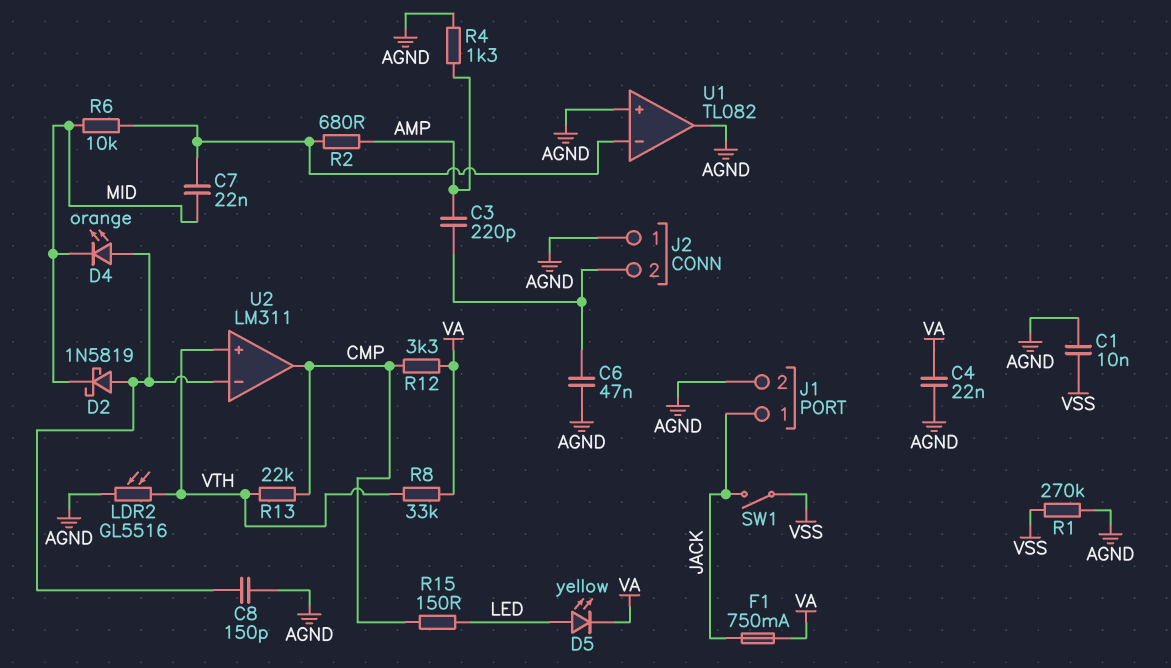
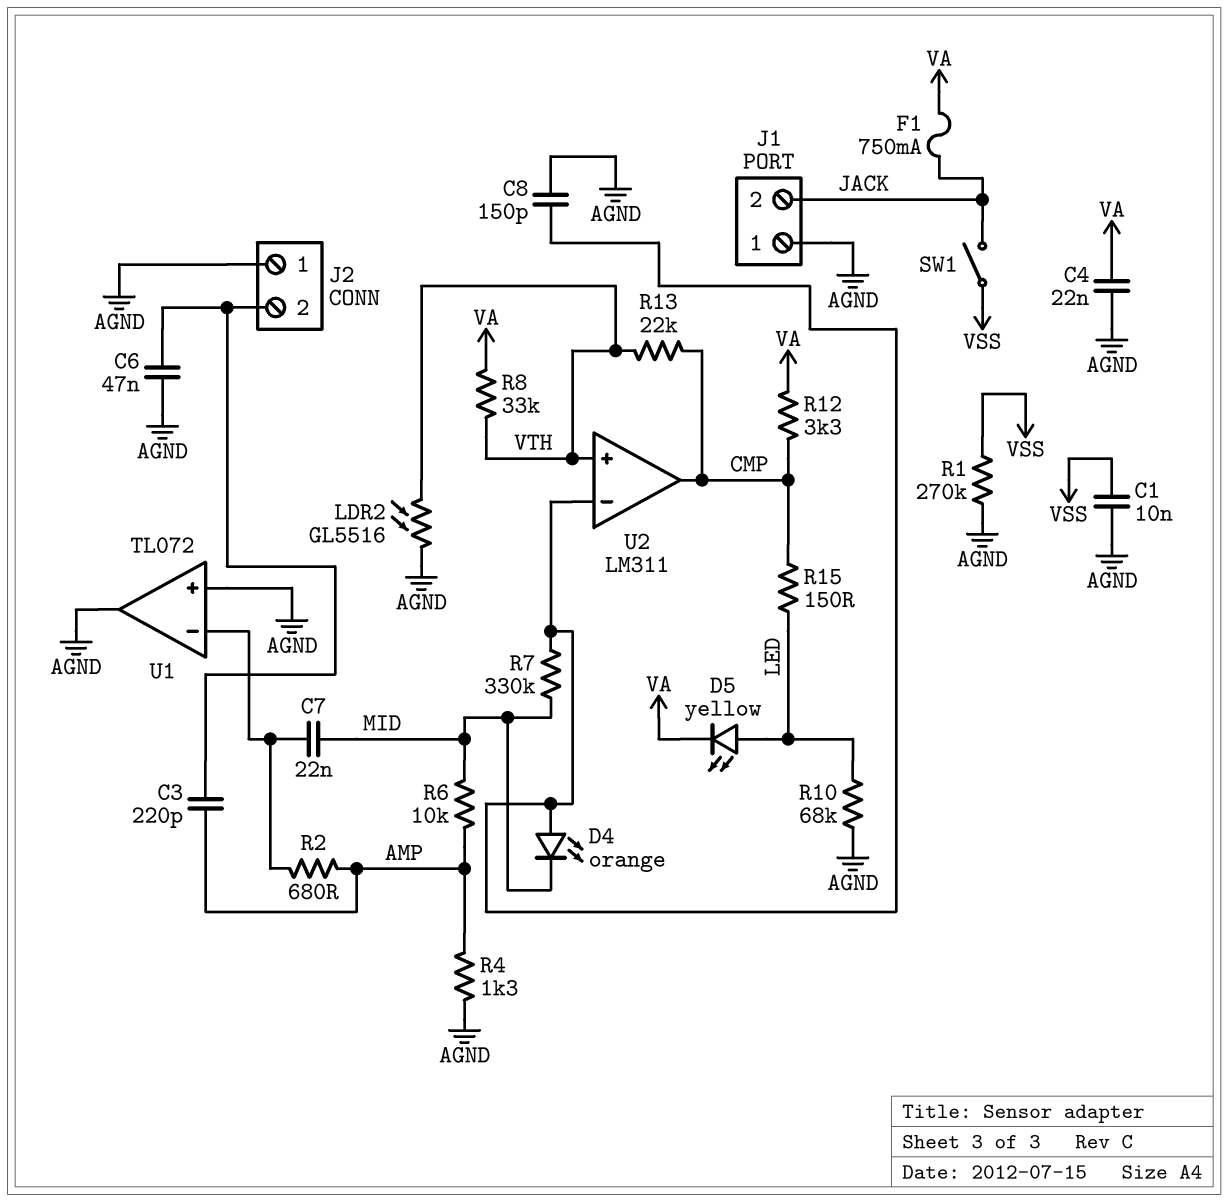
D2: schottky 1N5819 (A U2/in-, K MID) -> none
J1 pin 1: JACK -> AGND
J1 pin 2: AGND -> JACK
R6: 10k (MID, U1/in-) -> 10k (AMP, MID)
R7: none -> 330k (MID, U2/in-)
R10: none -> 68k (AGND, LED)
U1: TL082 -> TL072

